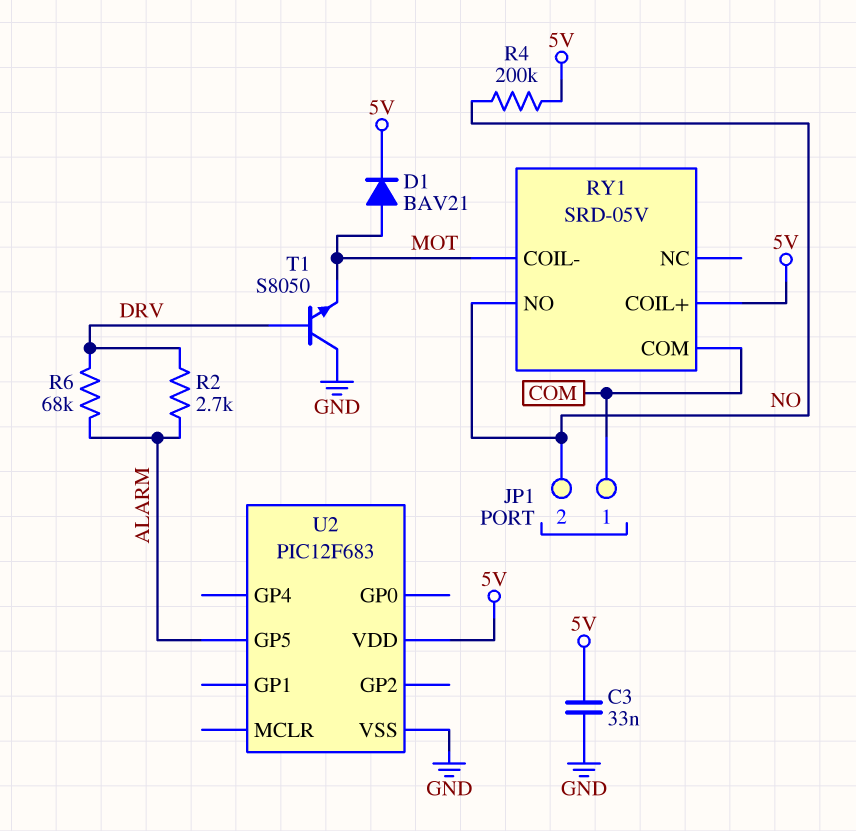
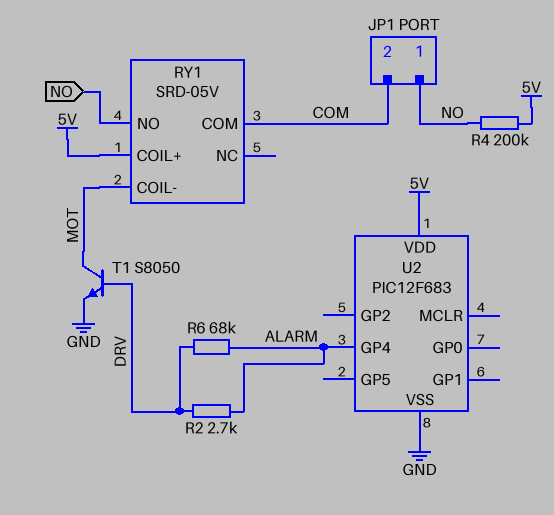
C3: 33nF (5V, GND) -> none
D1: diode BAV21 (A MOT, K 5V) -> none
JP1 pin 1: COM -> NO
JP1 pin 2: NO -> COM
T1: NPN S8050 (B DRV, C GND, E MOT) -> NPN S8050 (B DRV, C MOT, E GND)
U2 pin GP4: none -> ALARM
U2 pin GP5: ALARM -> none

